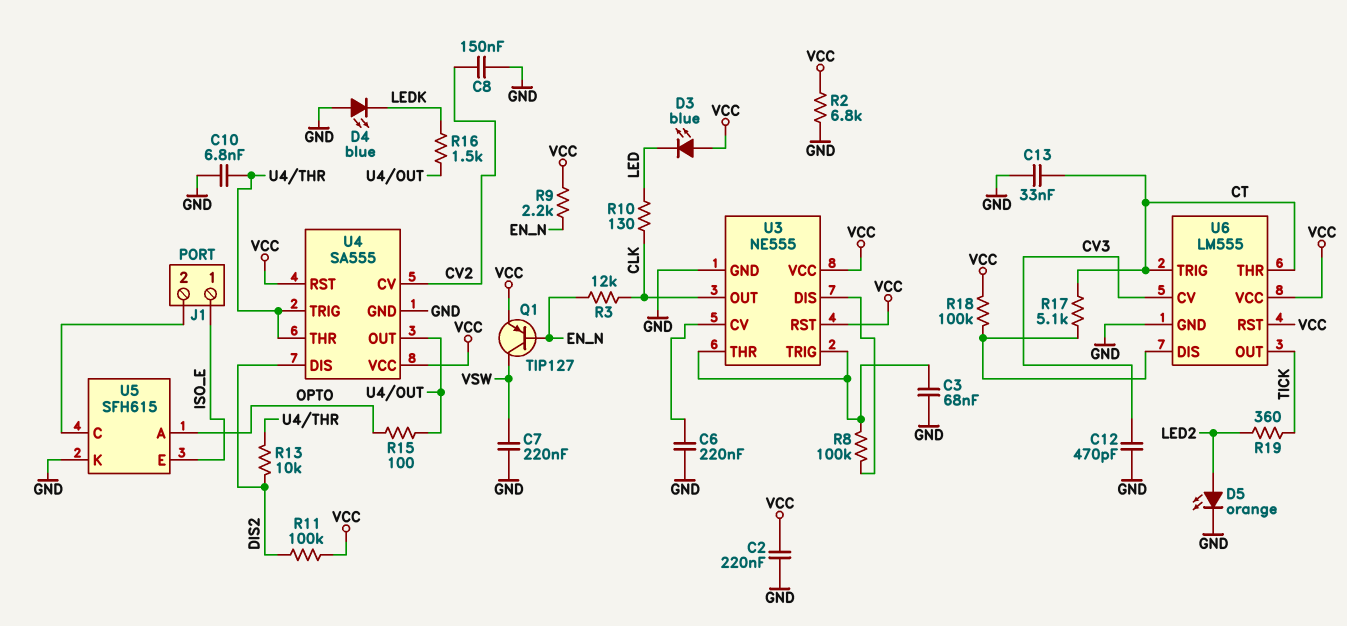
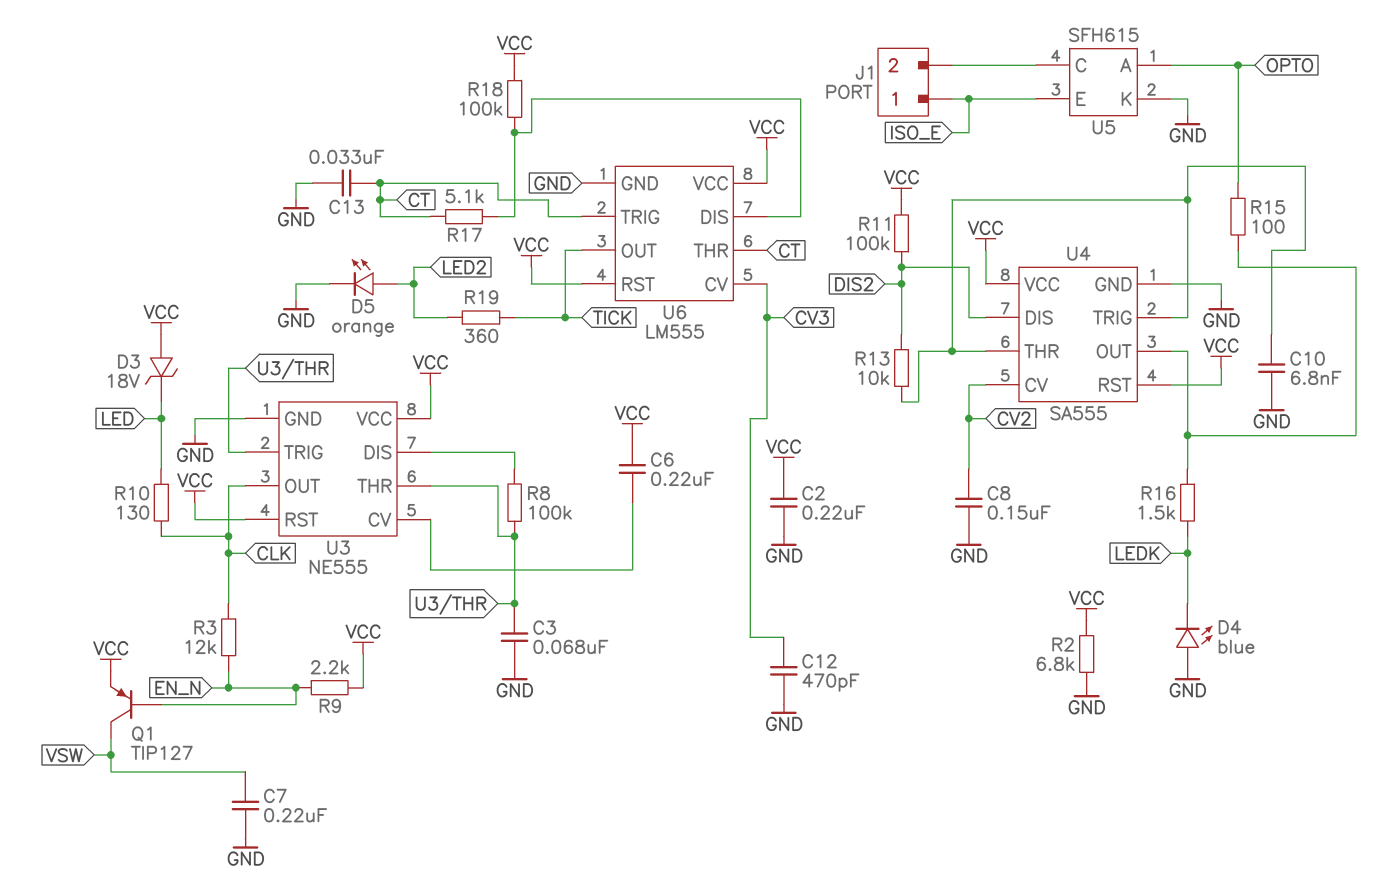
C6: 220nF (GND, U3/CV) -> 220nF (U3/CV, VCC)
D3: LED blue (A VCC, K LED) -> zener 18V (A VCC, K LED)

